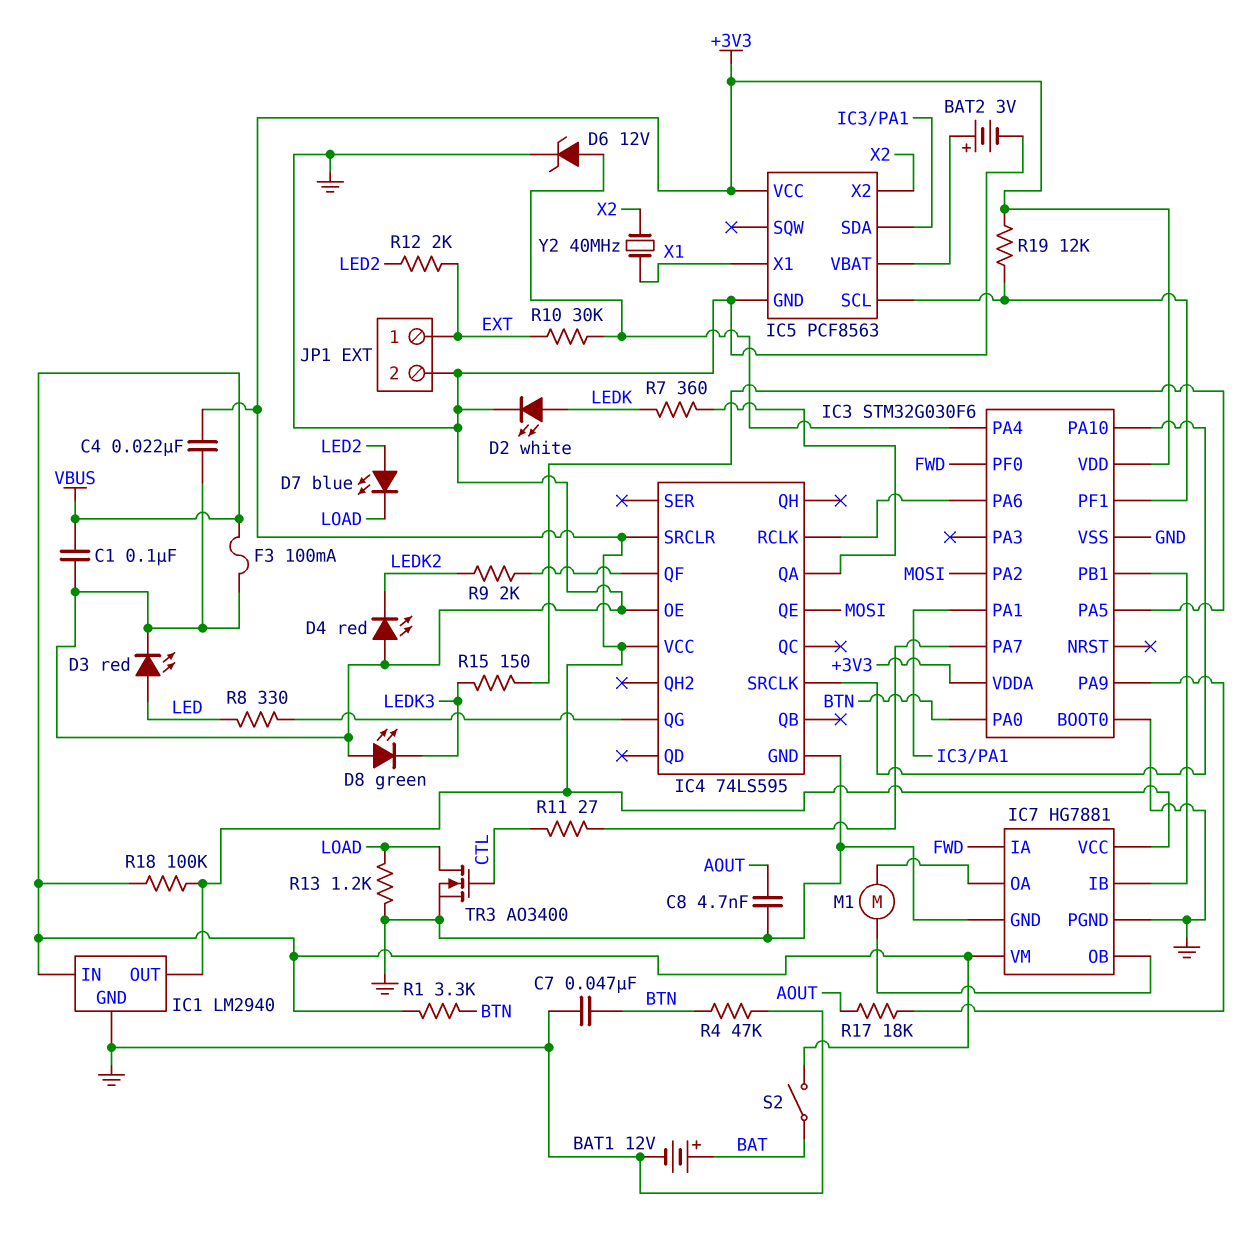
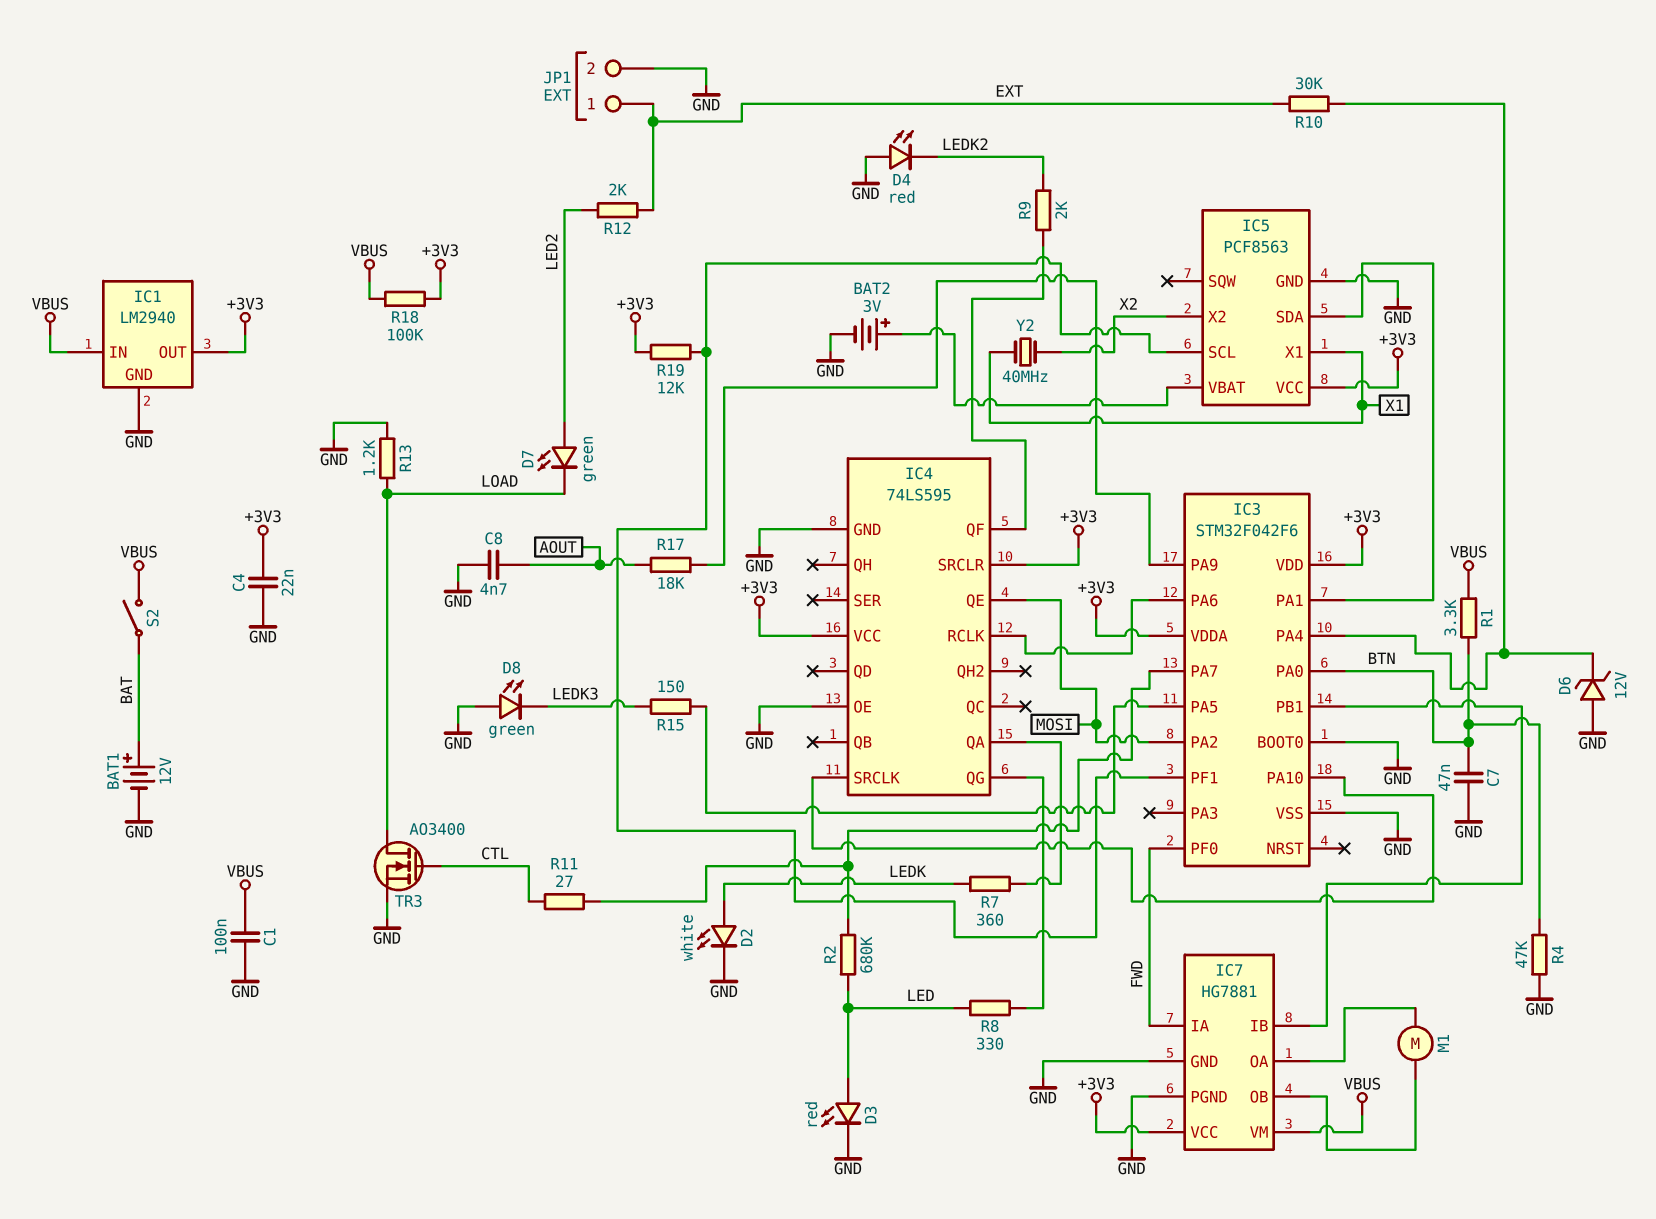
D6: zener 12V (A IC3/PA4, K GND) -> zener 12V (A GND, K IC3/PA4)
D7: LED blue (A LED2, K LOAD) -> LED green (A LED2, K LOAD)
F3: 100mA (GND, VBUS) -> none
IC3: STM32G030F6 -> STM32F042F6
R2: none -> 680k (IC3/PA7, LED)

